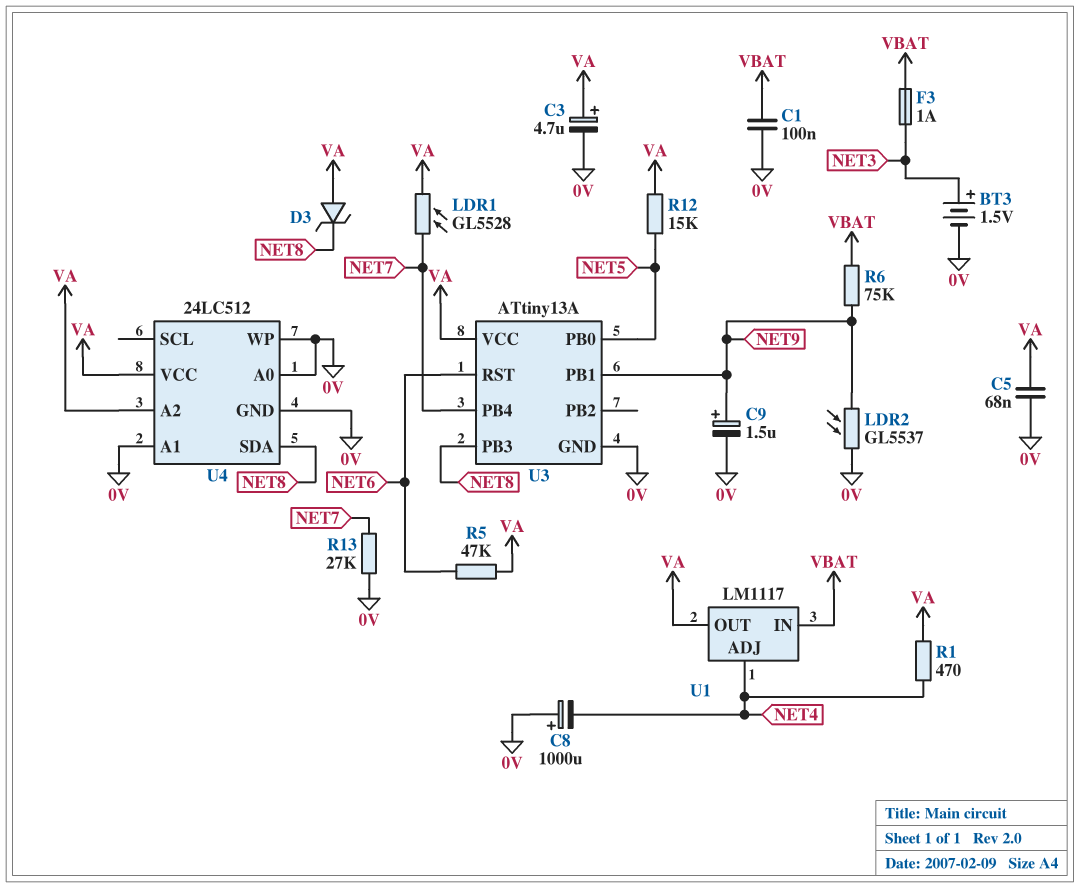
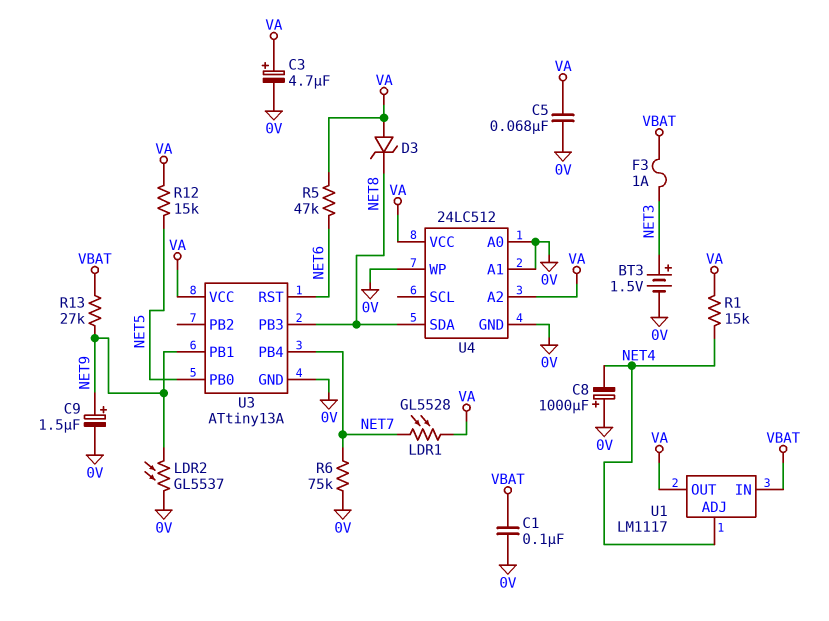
R1: 470 (NET4, VA) -> 15k (NET4, VA)
R6: 75k (NET9, VBAT) -> 75k (0V, NET7)
R13: 27k (0V, NET7) -> 27k (NET9, VBAT)

